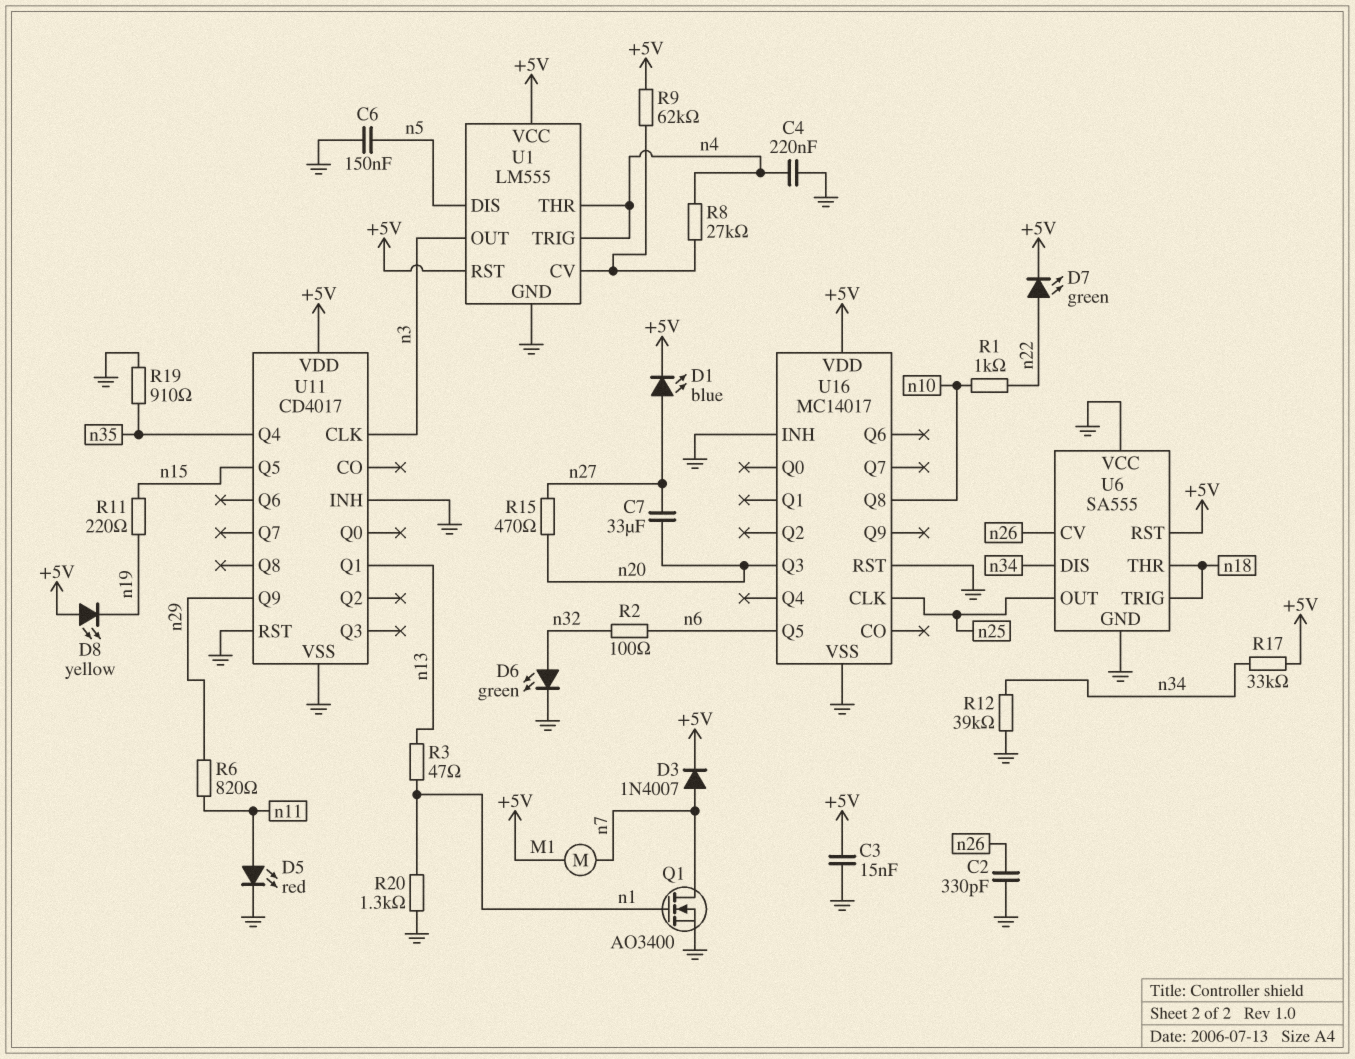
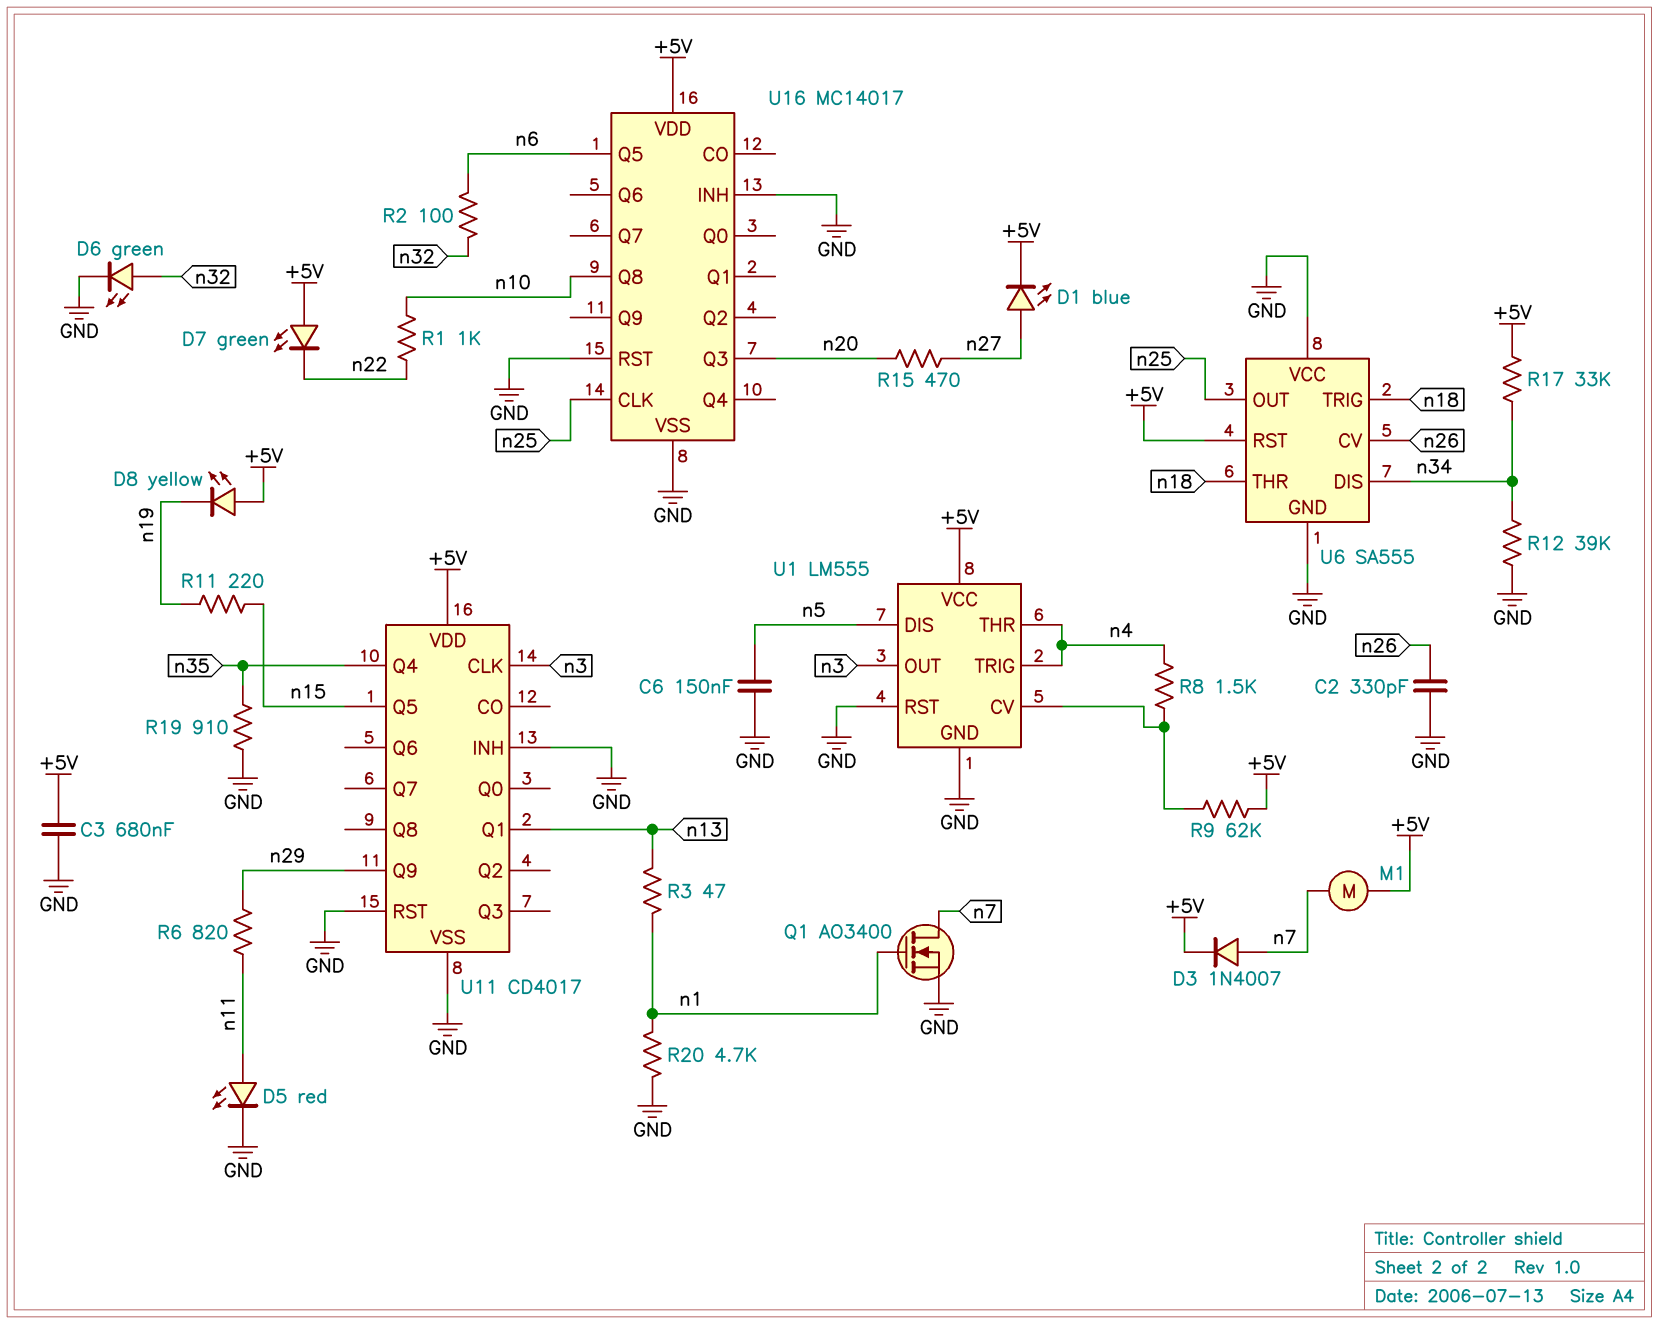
C3: 15nF (+5V, GND) -> 680nF (+5V, GND)
C4: 220nF (GND, n4) -> none
C7: 33uF (n20, n27) -> none
D7: LED green (A n22, K +5V) -> LED green (A +5V, K n22)
R8: 27k (U1/CV, n4) -> 1.5k (U1/CV, n4)
R20: 1.3k (GND, n1) -> 4.7k (GND, n1)
U1 pin RST: +5V -> GND

